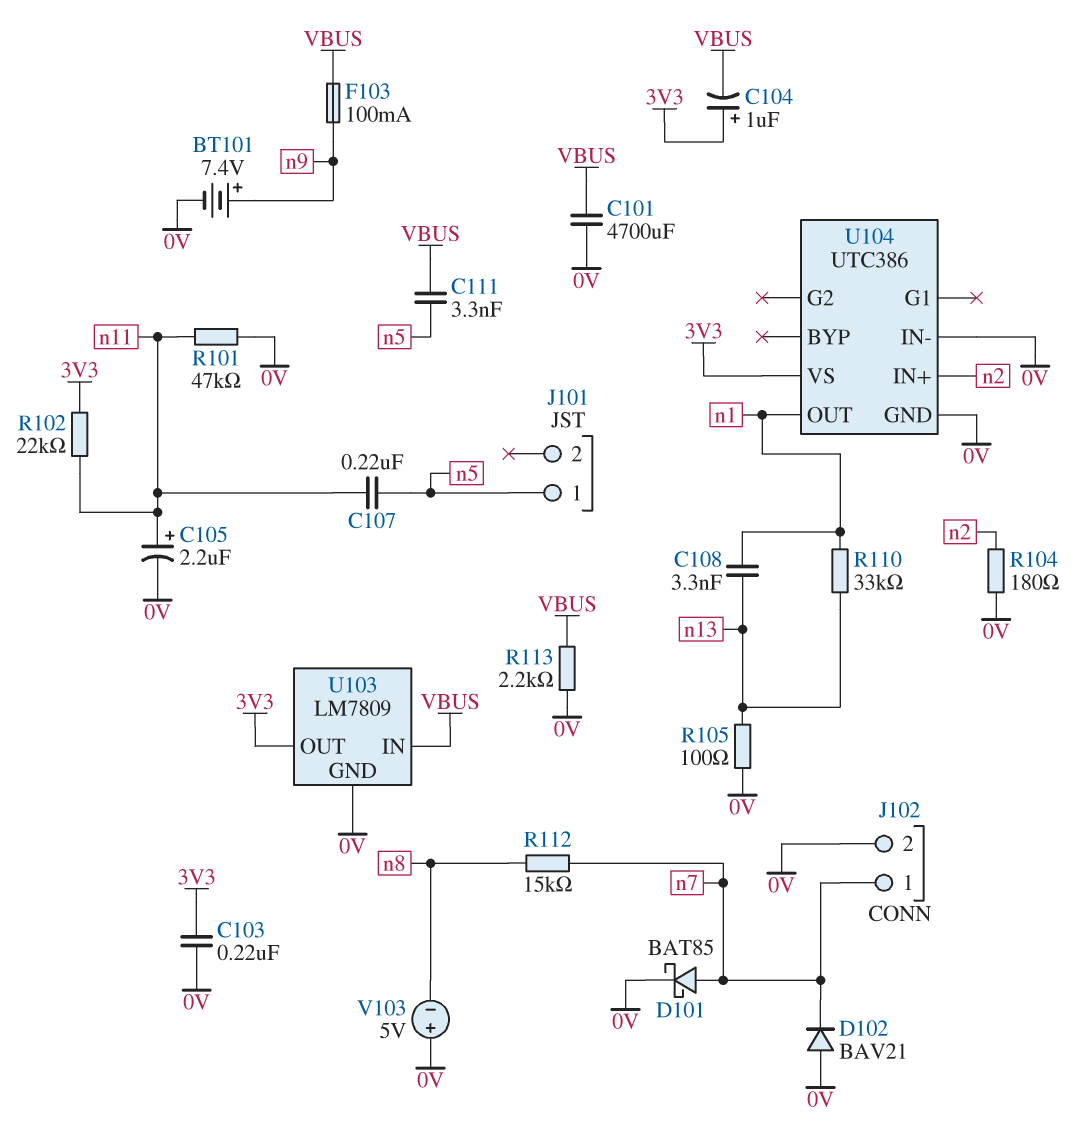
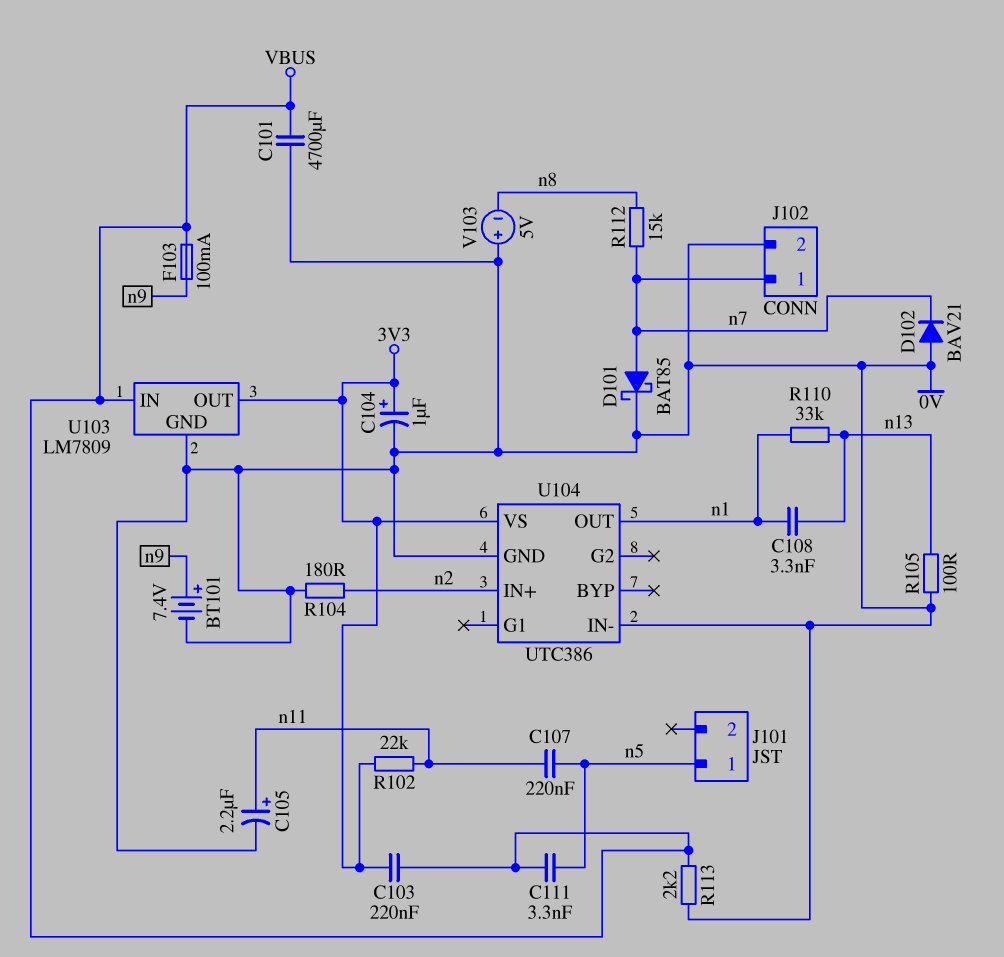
C103: 220nF (0V, 3V3) -> 220nF (3V3, VBUS)
C104: 1uF (plus 3V3, minus VBUS) -> 1uF (plus 3V3, minus 0V)
R101: 47k (0V, n11) -> none

